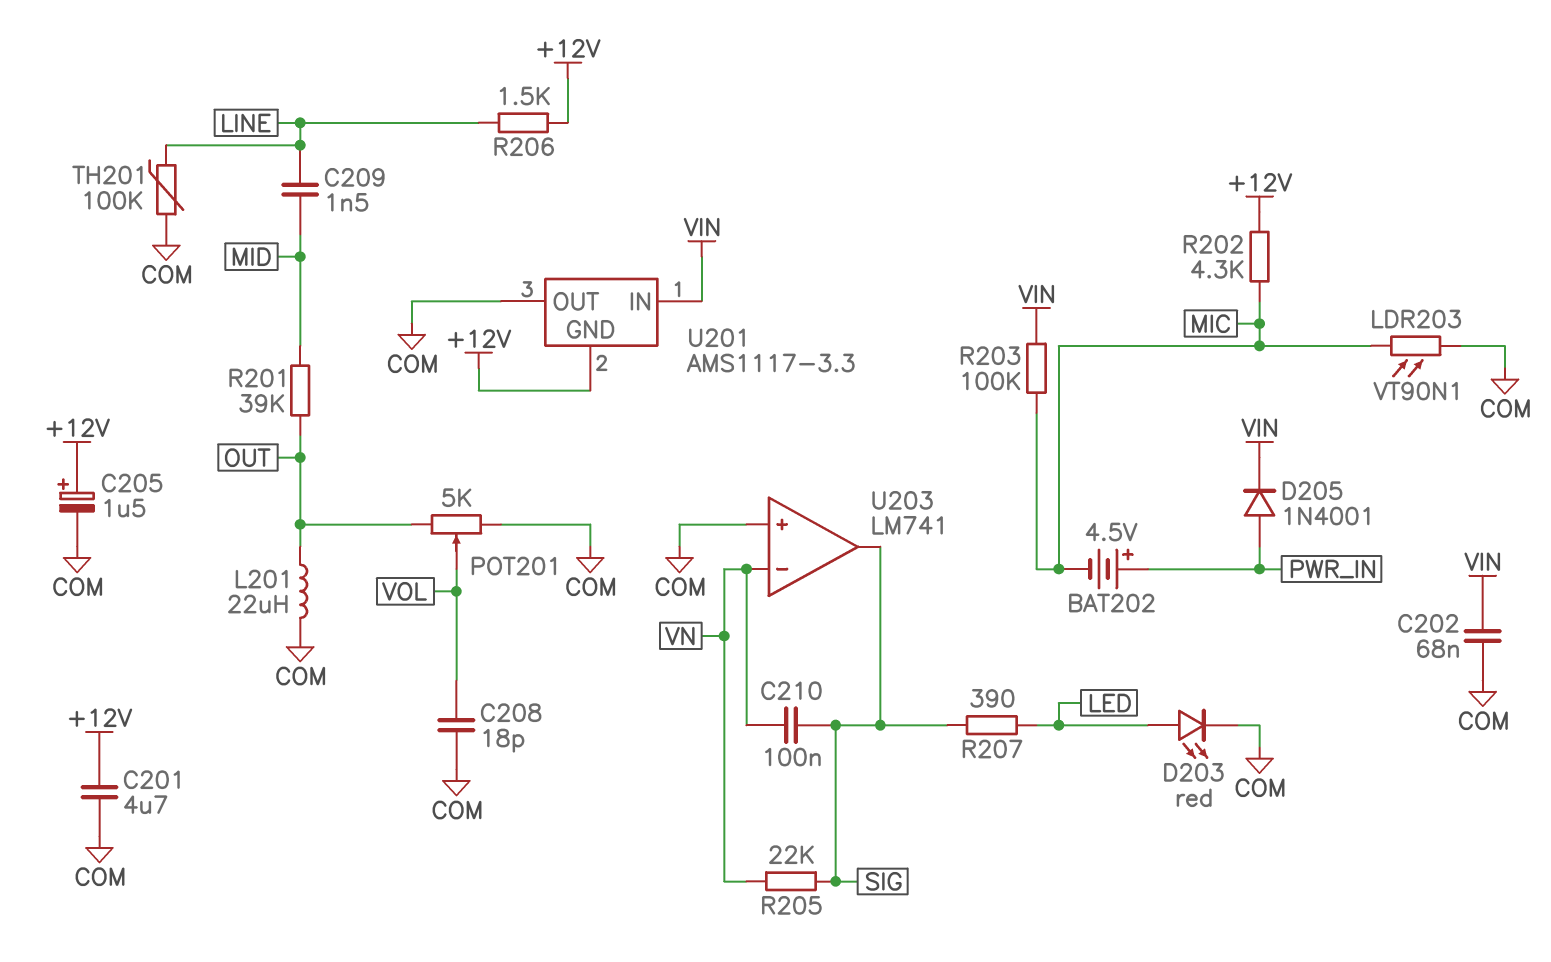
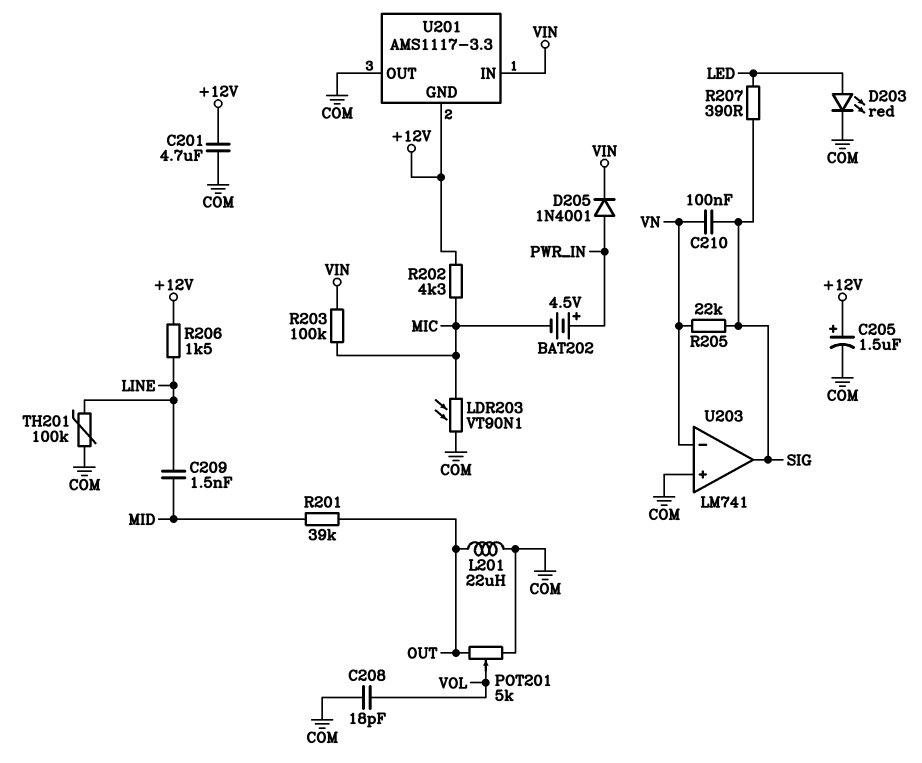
C202: 68nF (COM, VIN) -> none

